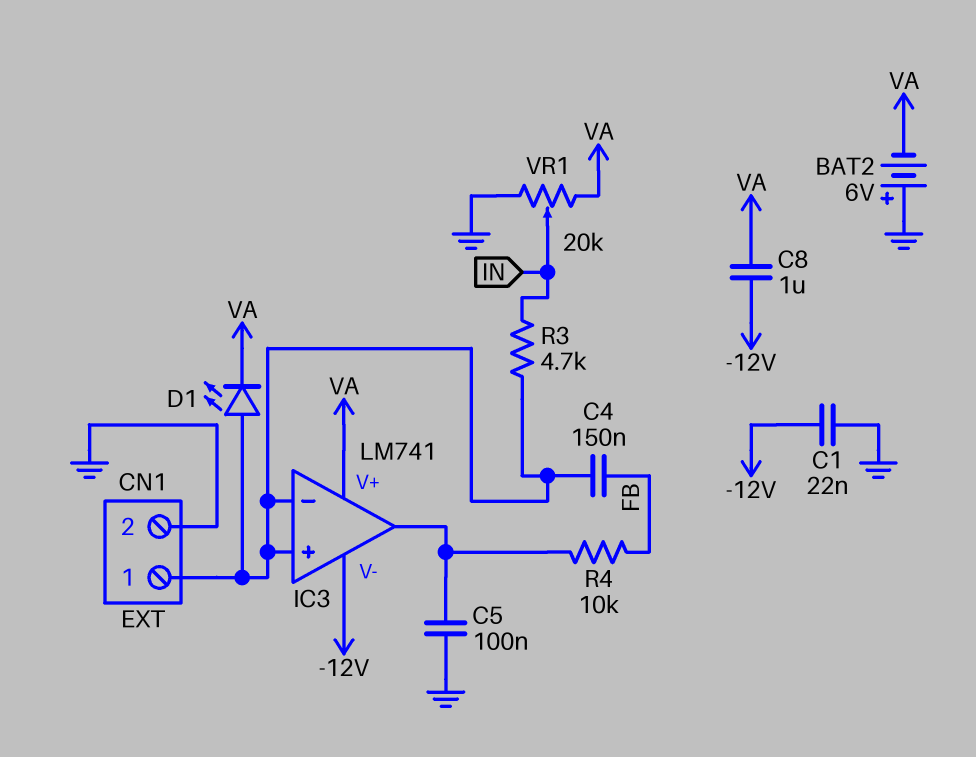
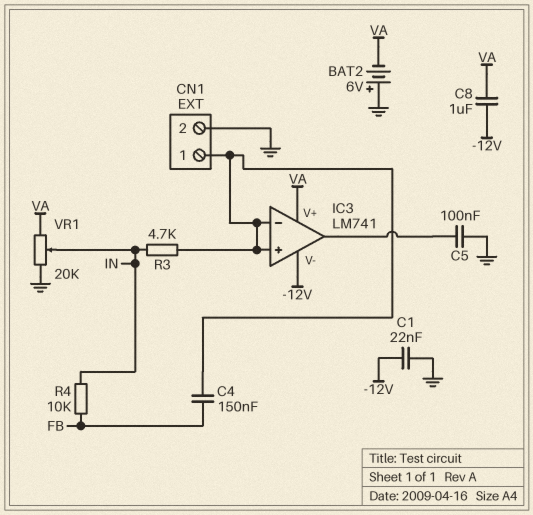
D1: LED (A CN1/1, K VA) -> none
R4: 10k (FB, IC3/out) -> 10k (FB, IN)

